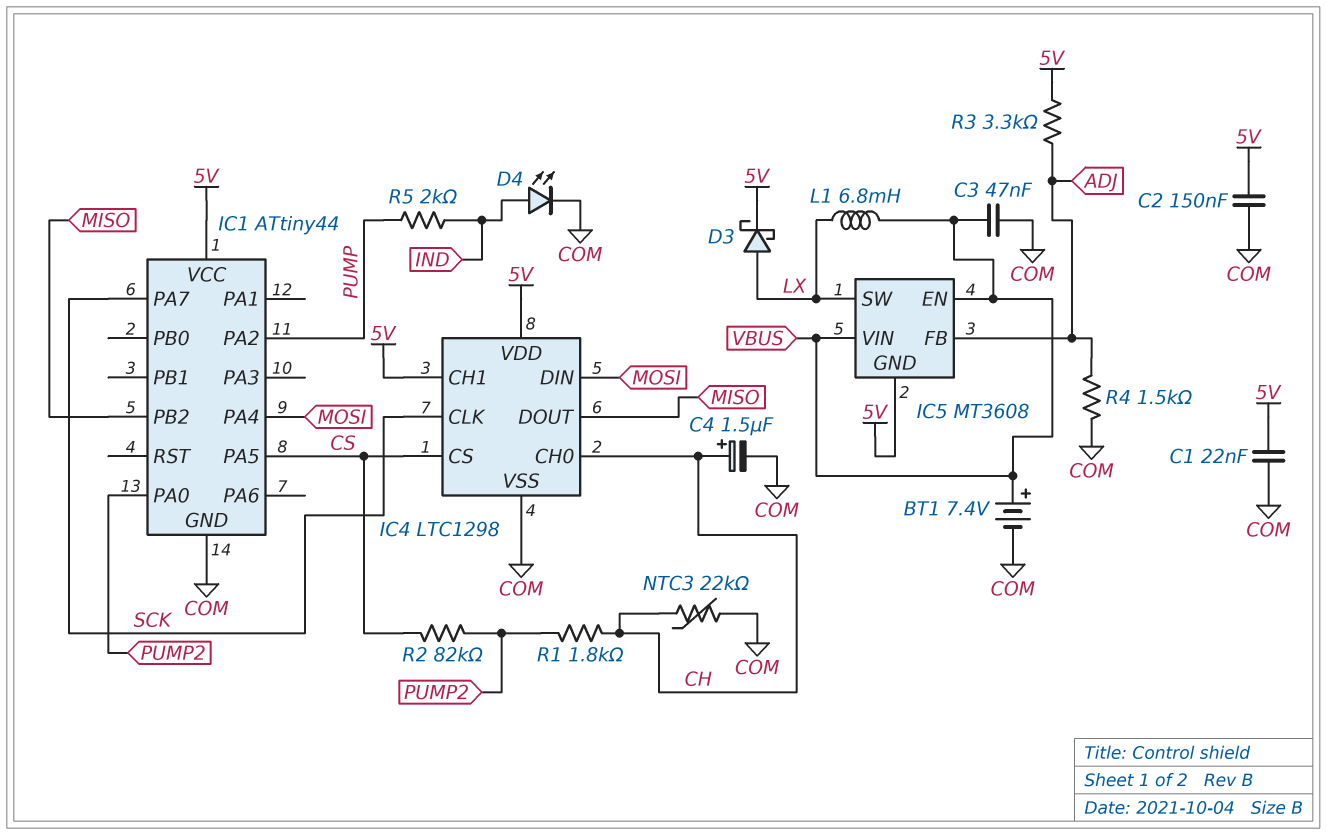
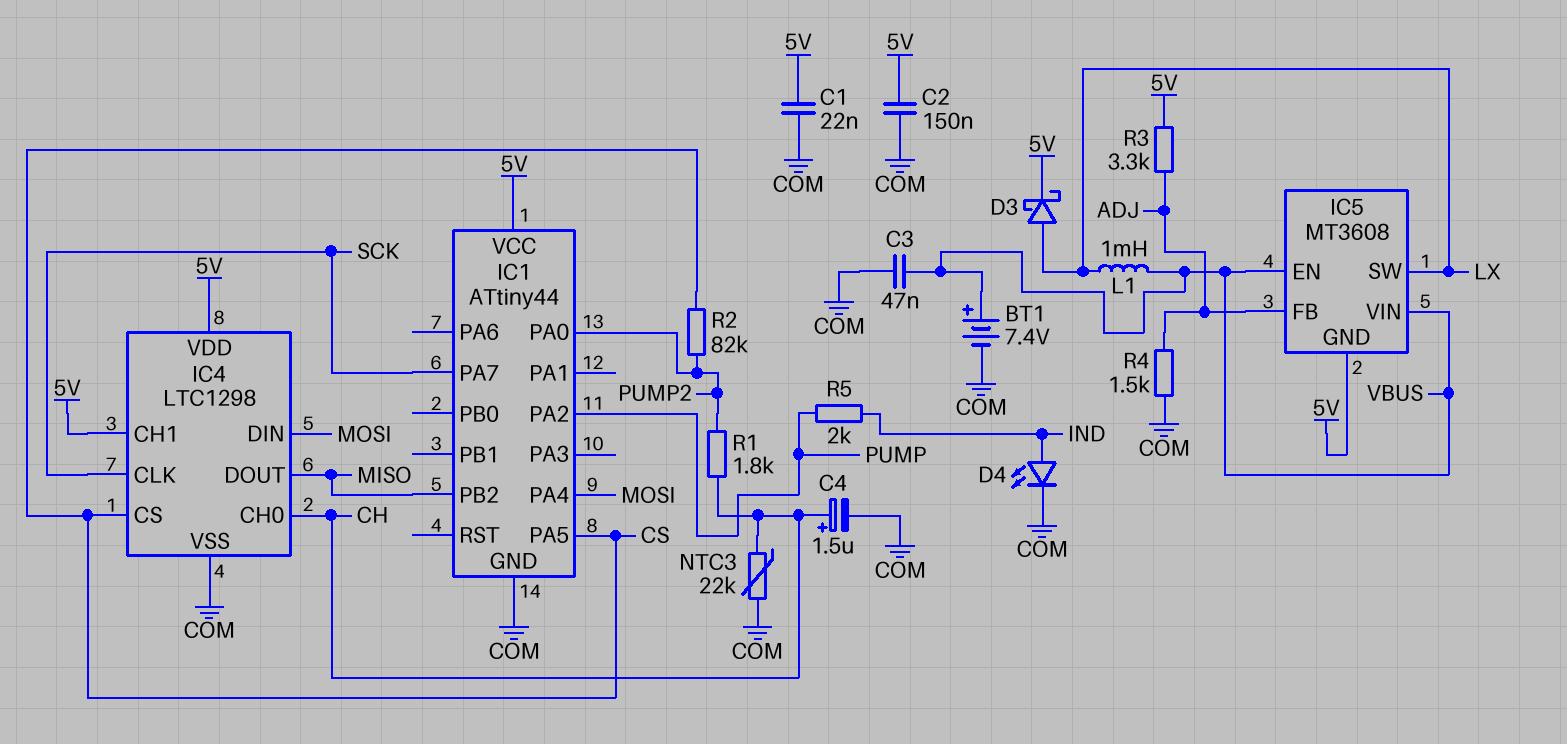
L1: 6.8mH (LX, VBUS) -> 1mH (LX, VBUS)

